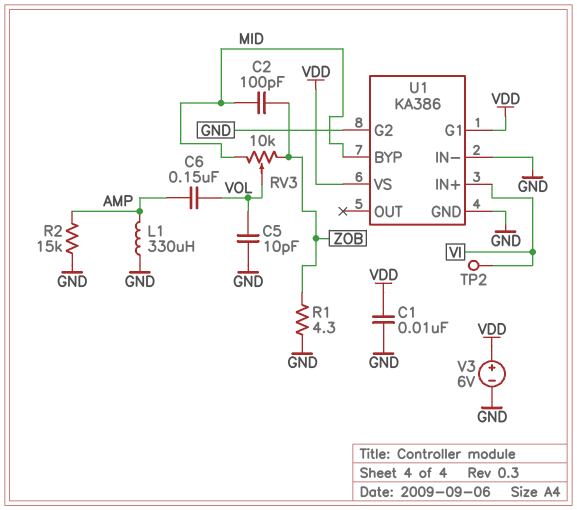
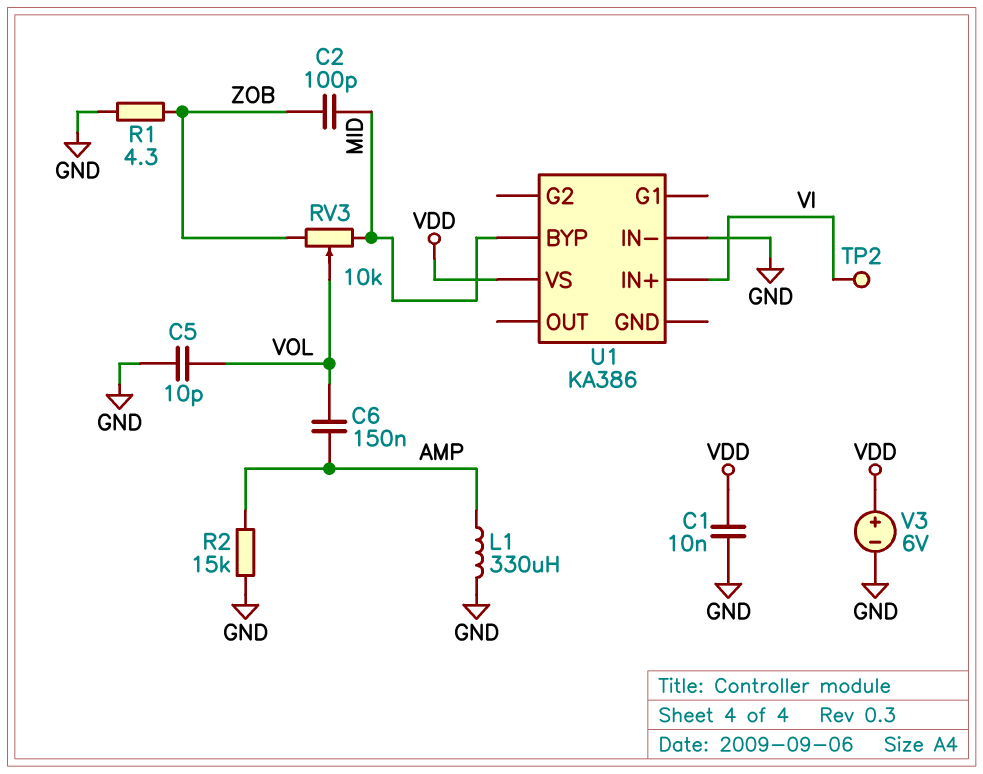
U1 pin G1: VDD -> none
U1 pin G2: GND -> none
U1 pin GND: GND -> none

